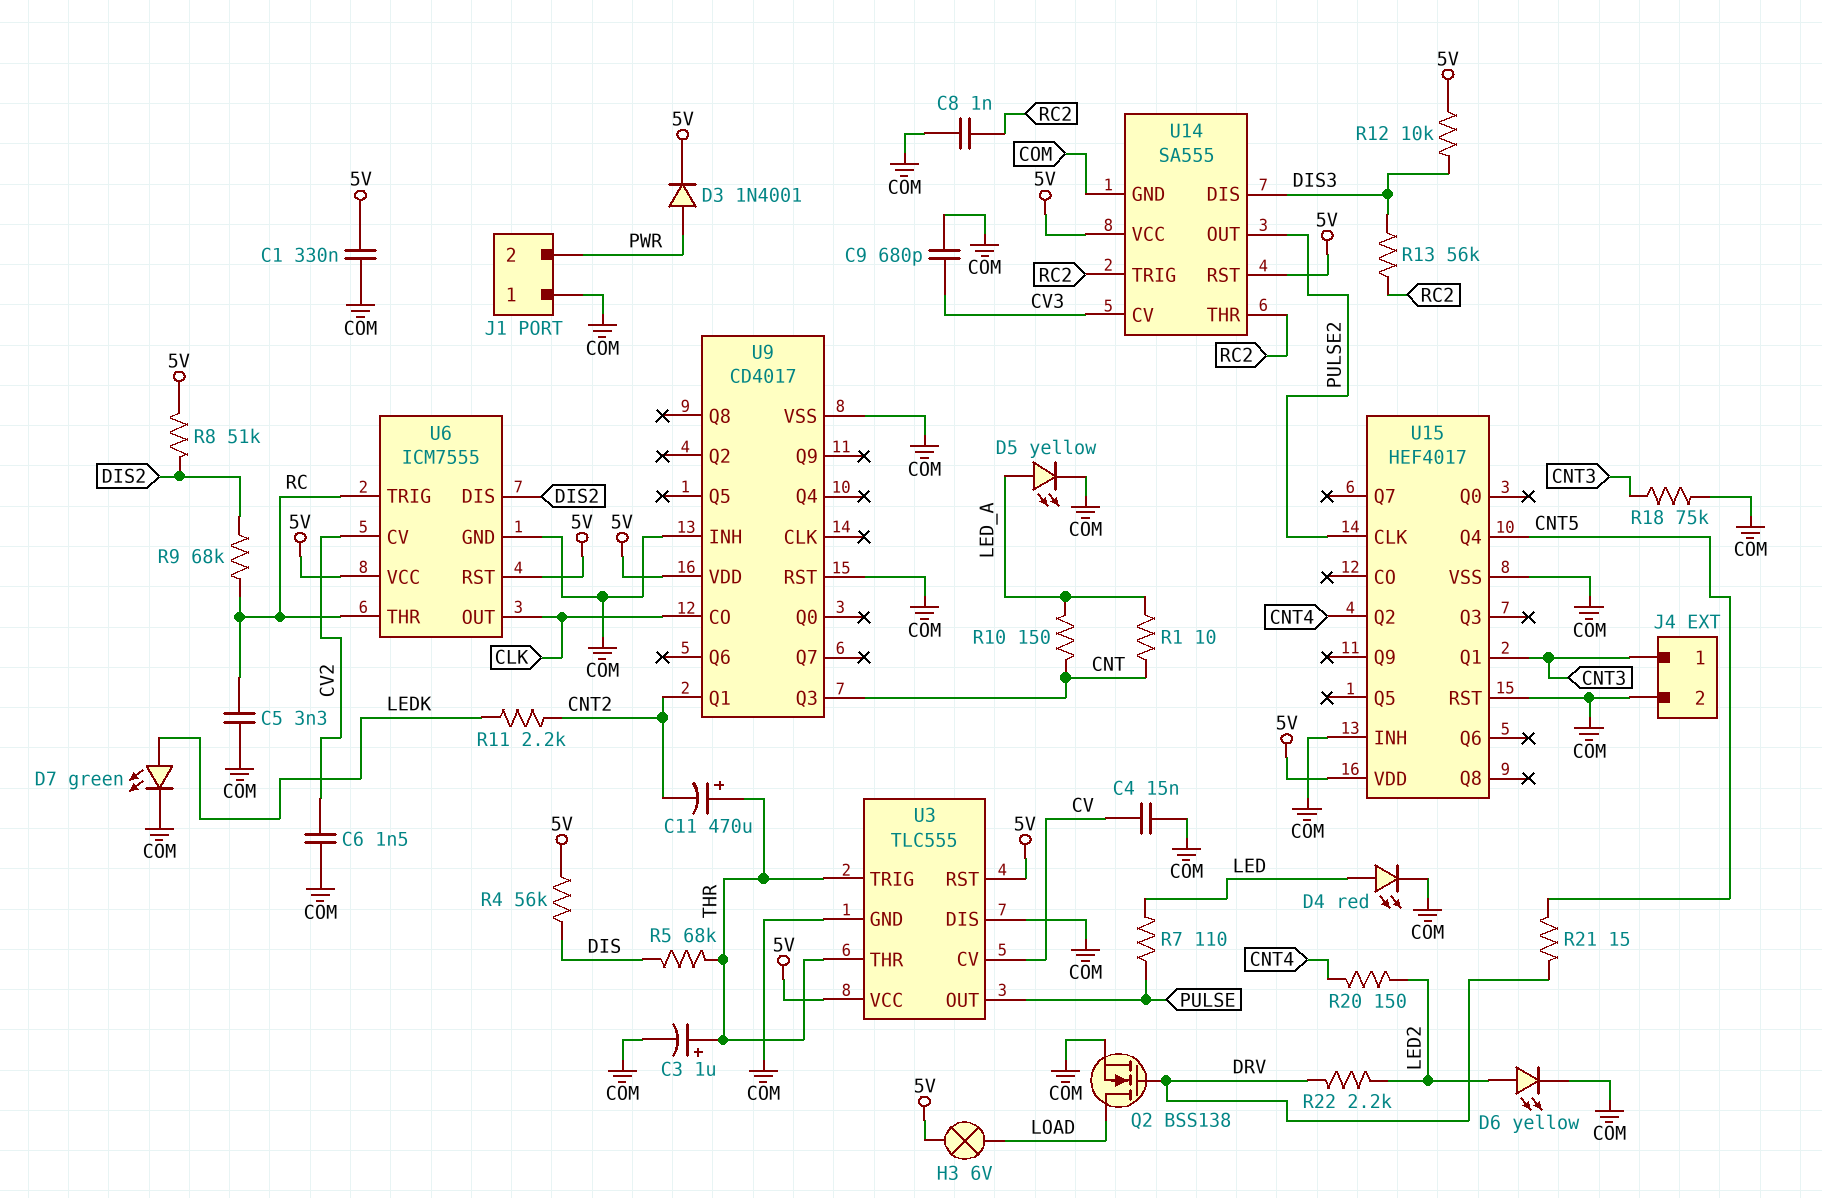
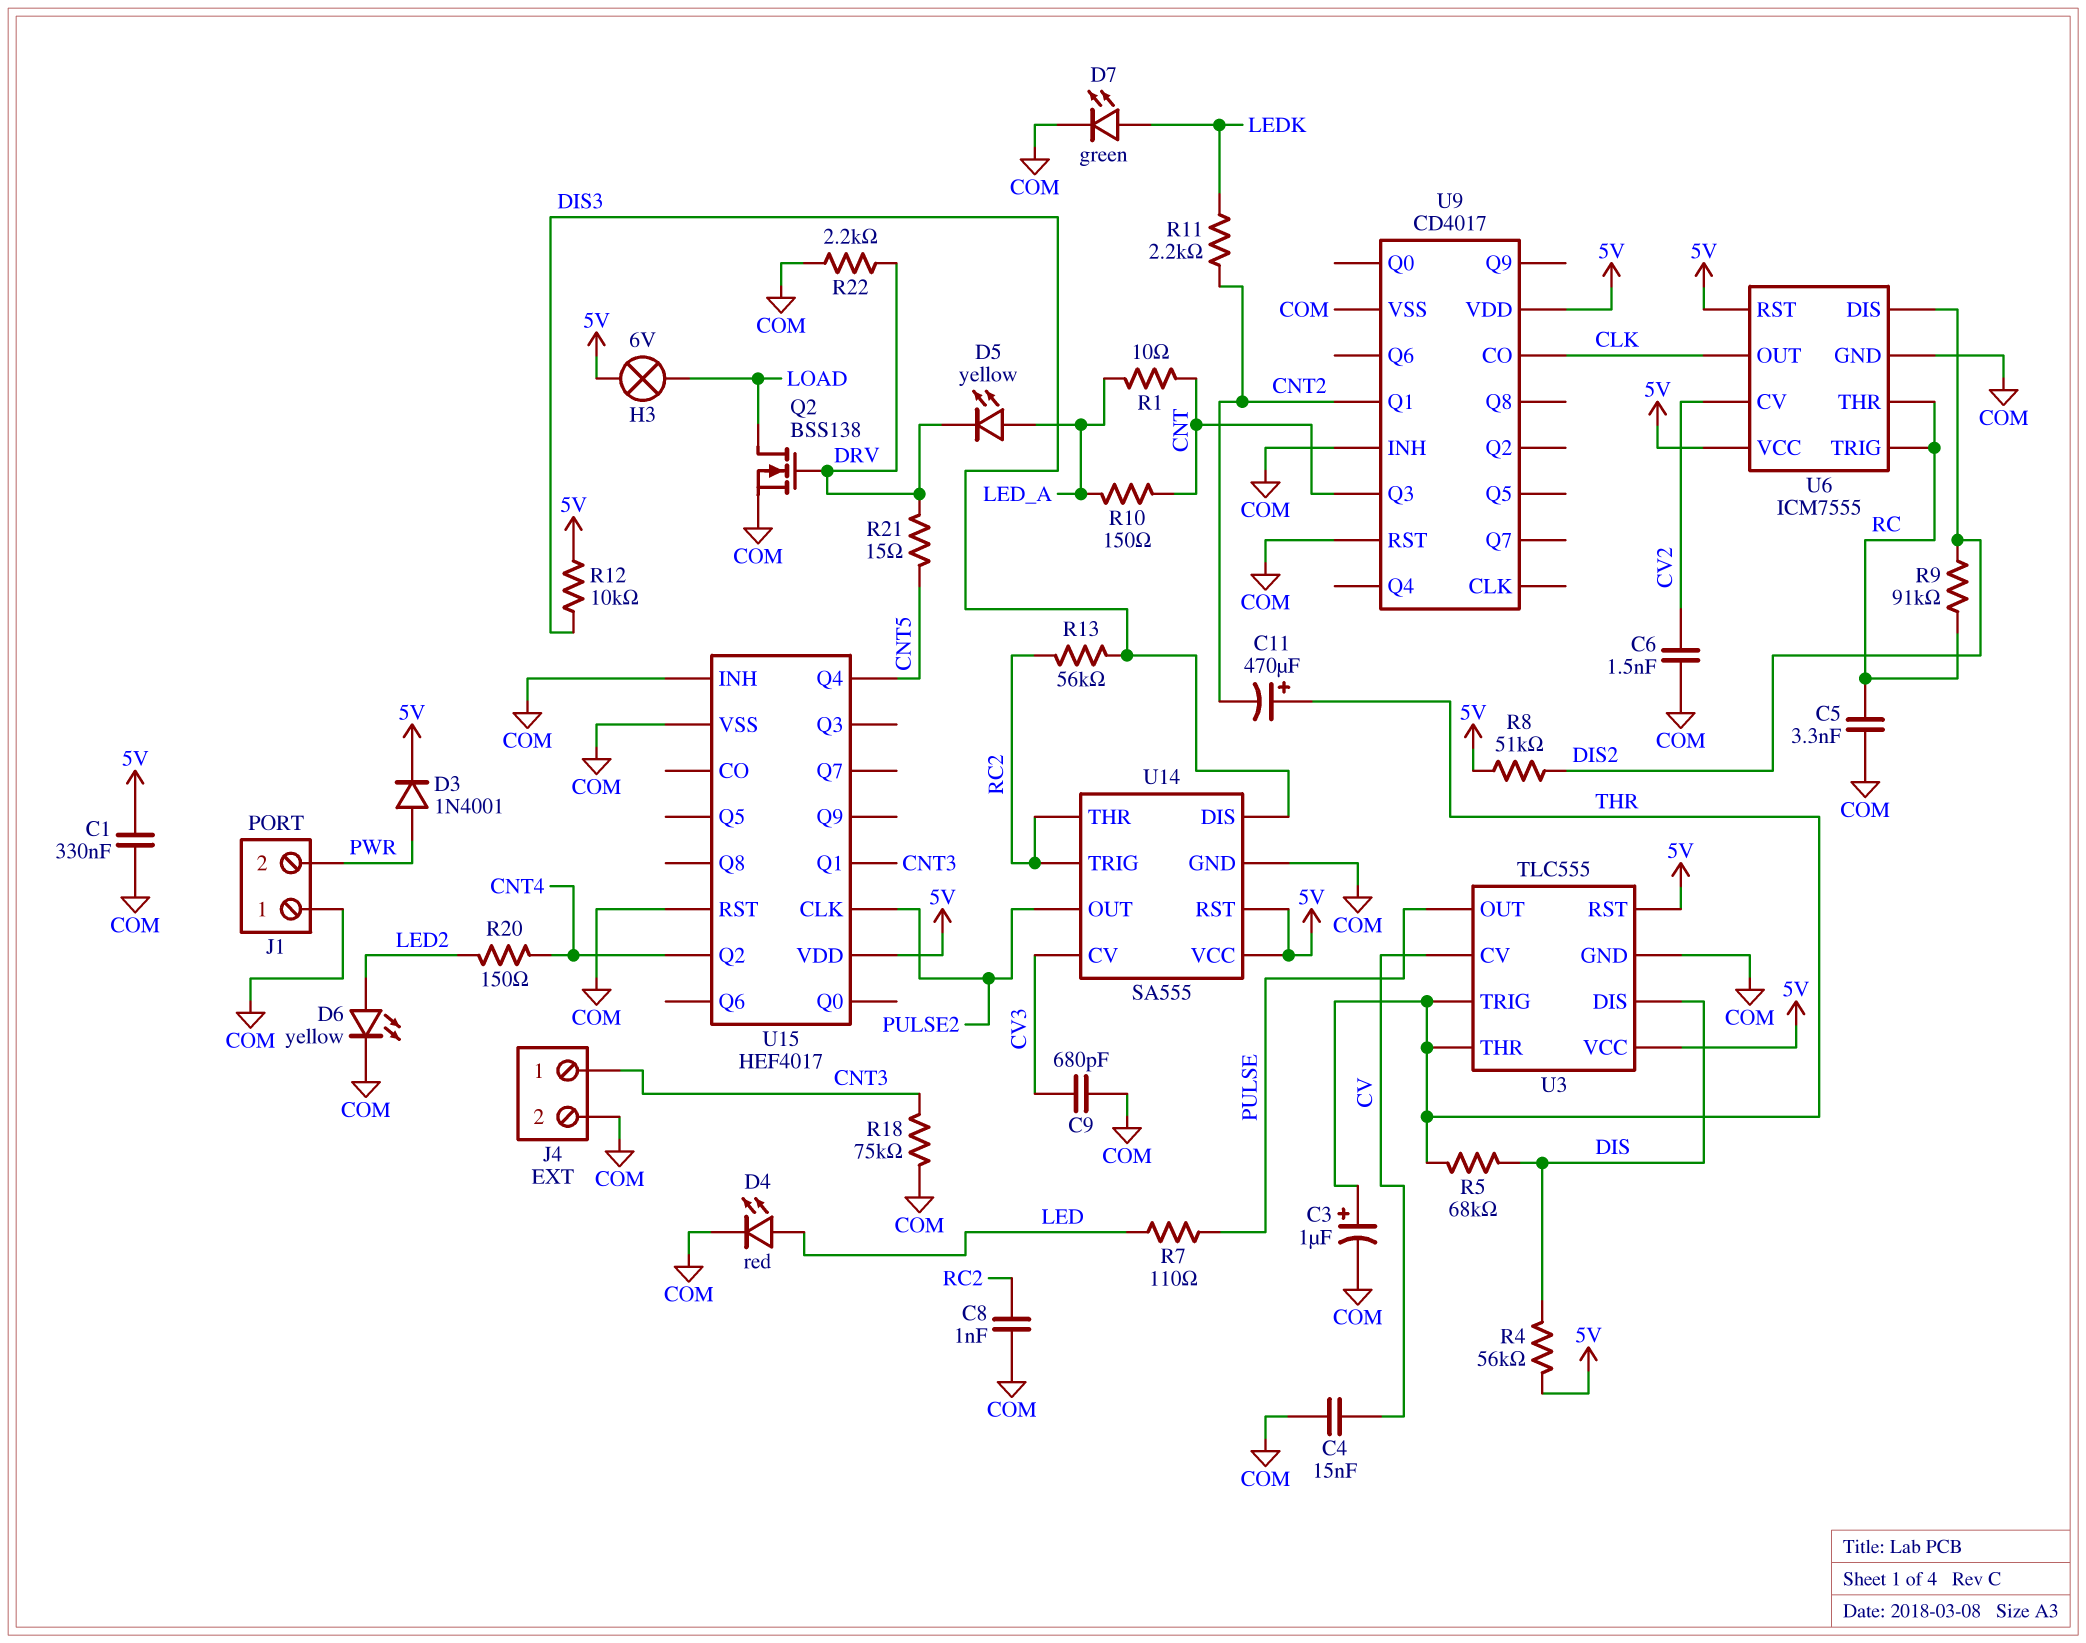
D5: LED yellow (A LED_A, K COM) -> LED yellow (A LED_A, K DRV)
R9: 68k (DIS2, RC) -> 91k (DIS2, RC)
R22: 2.2k (DRV, LED2) -> 2.2k (COM, DRV)
U3 pin DIS: COM -> DIS

